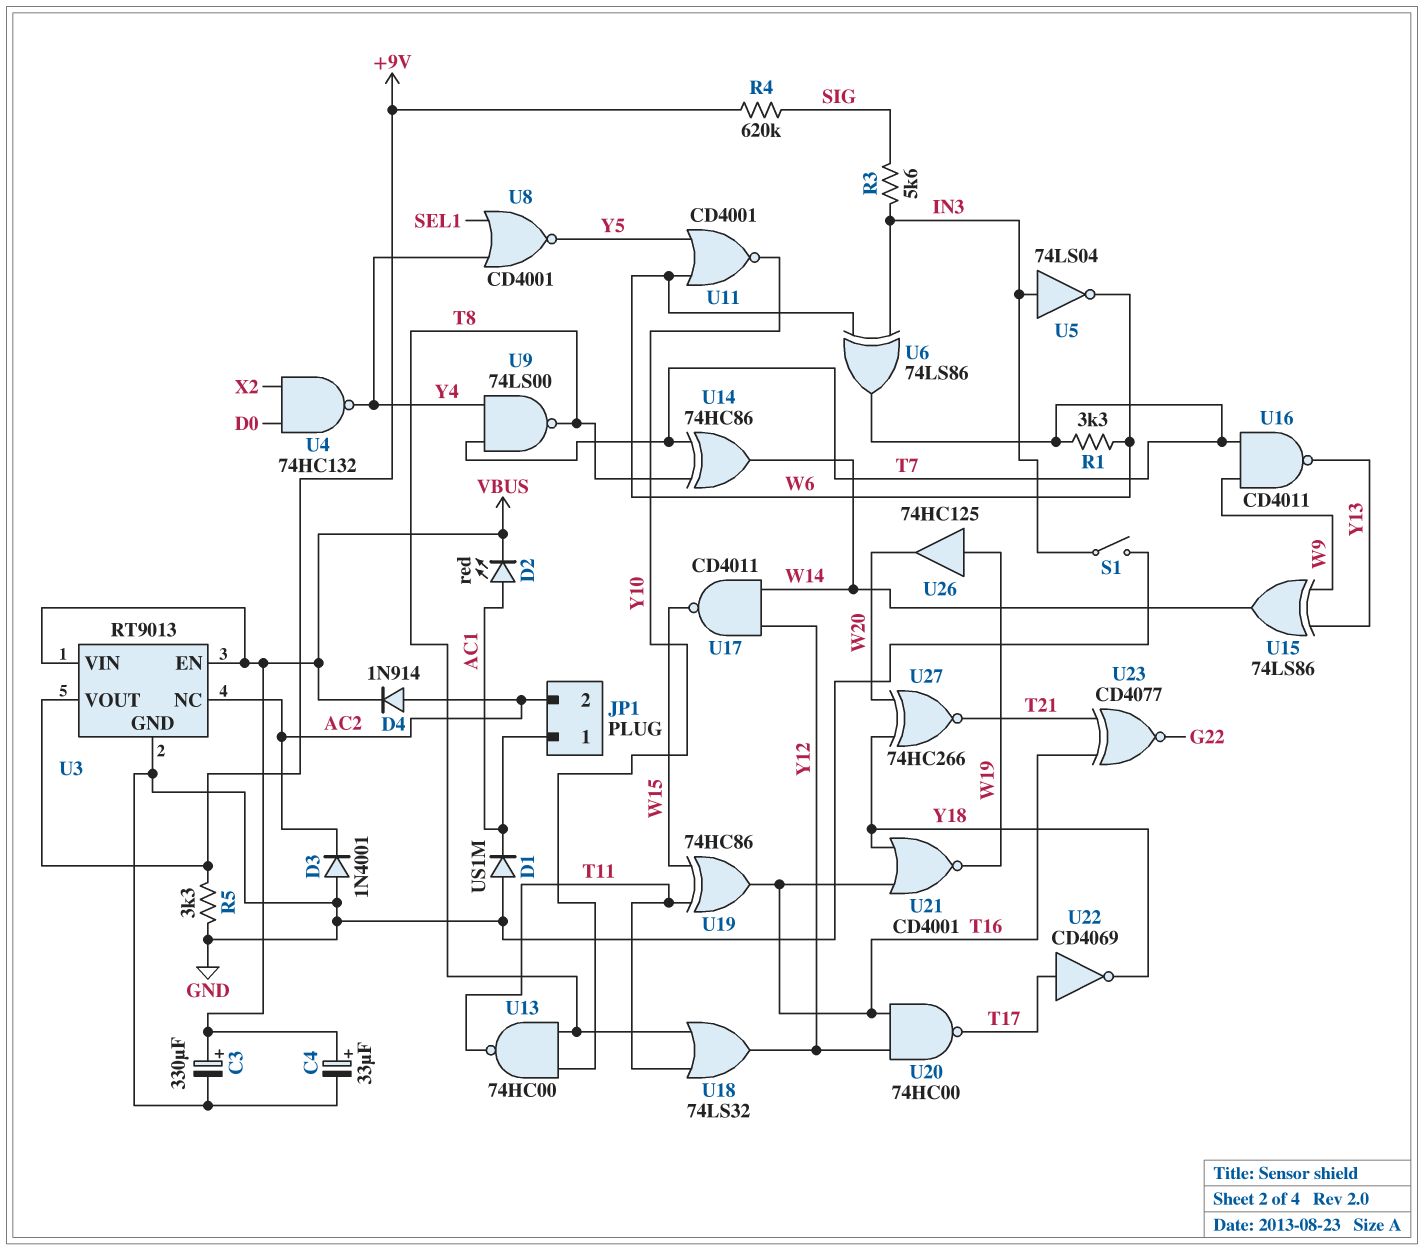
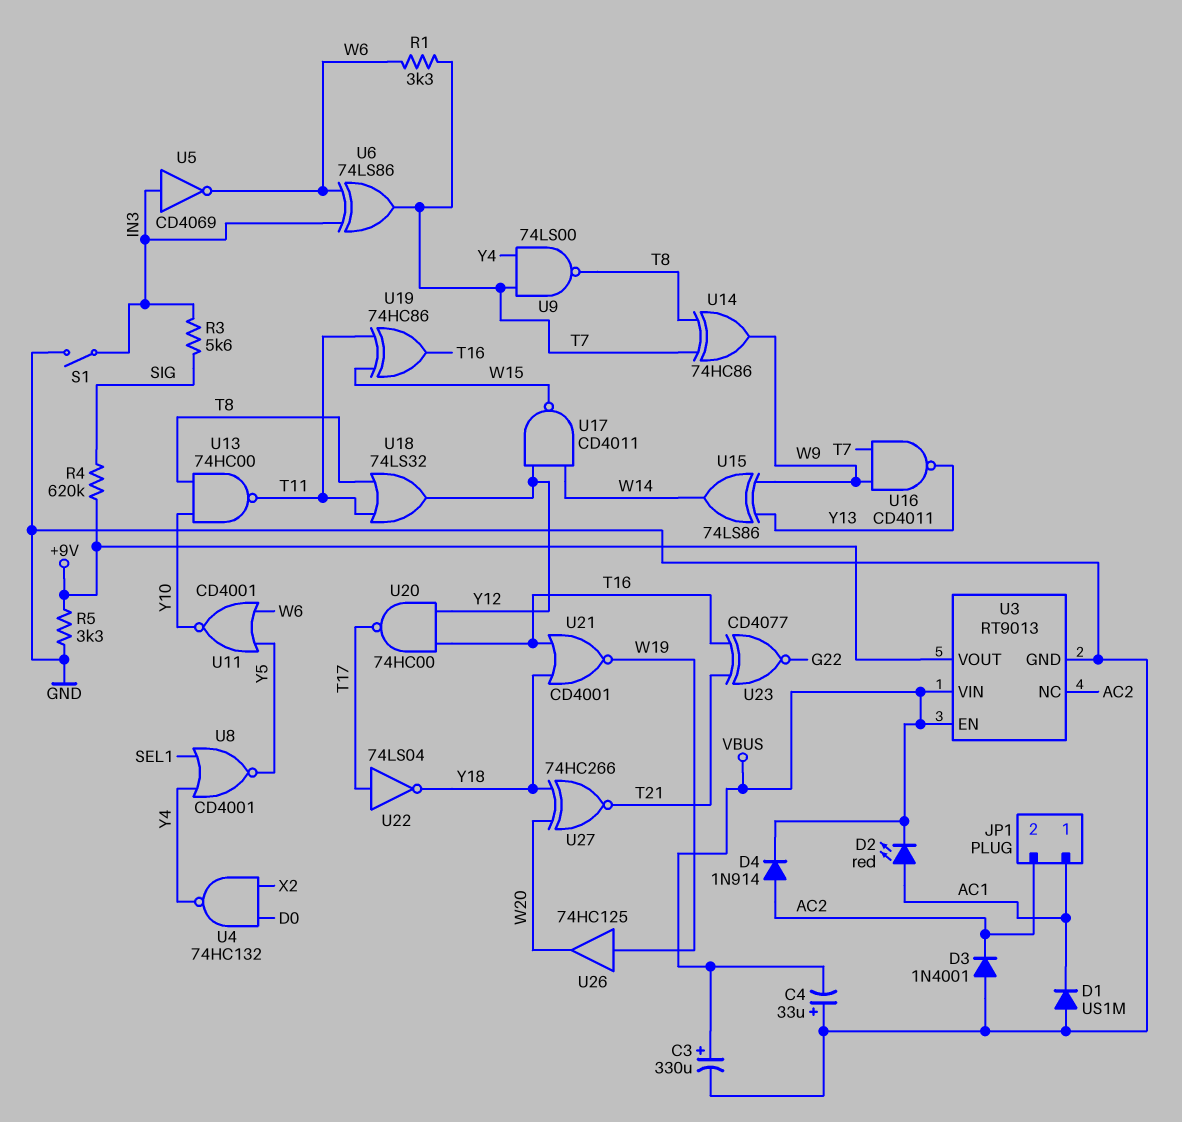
C4: 33uF (plus VBUS, minus GND) -> 33uF (plus GND, minus VBUS)
U5: NOT 74LS04 (in IN3, out W6) -> NOT CD4069 (in IN3, out W6)
U14: XOR 74HC86 (in T7, in T8, out W14) -> XOR 74HC86 (in T7, in T8, out W9)
U22: NOT CD4069 (in T17, out Y18) -> NOT 74LS04 (in T17, out Y18)

